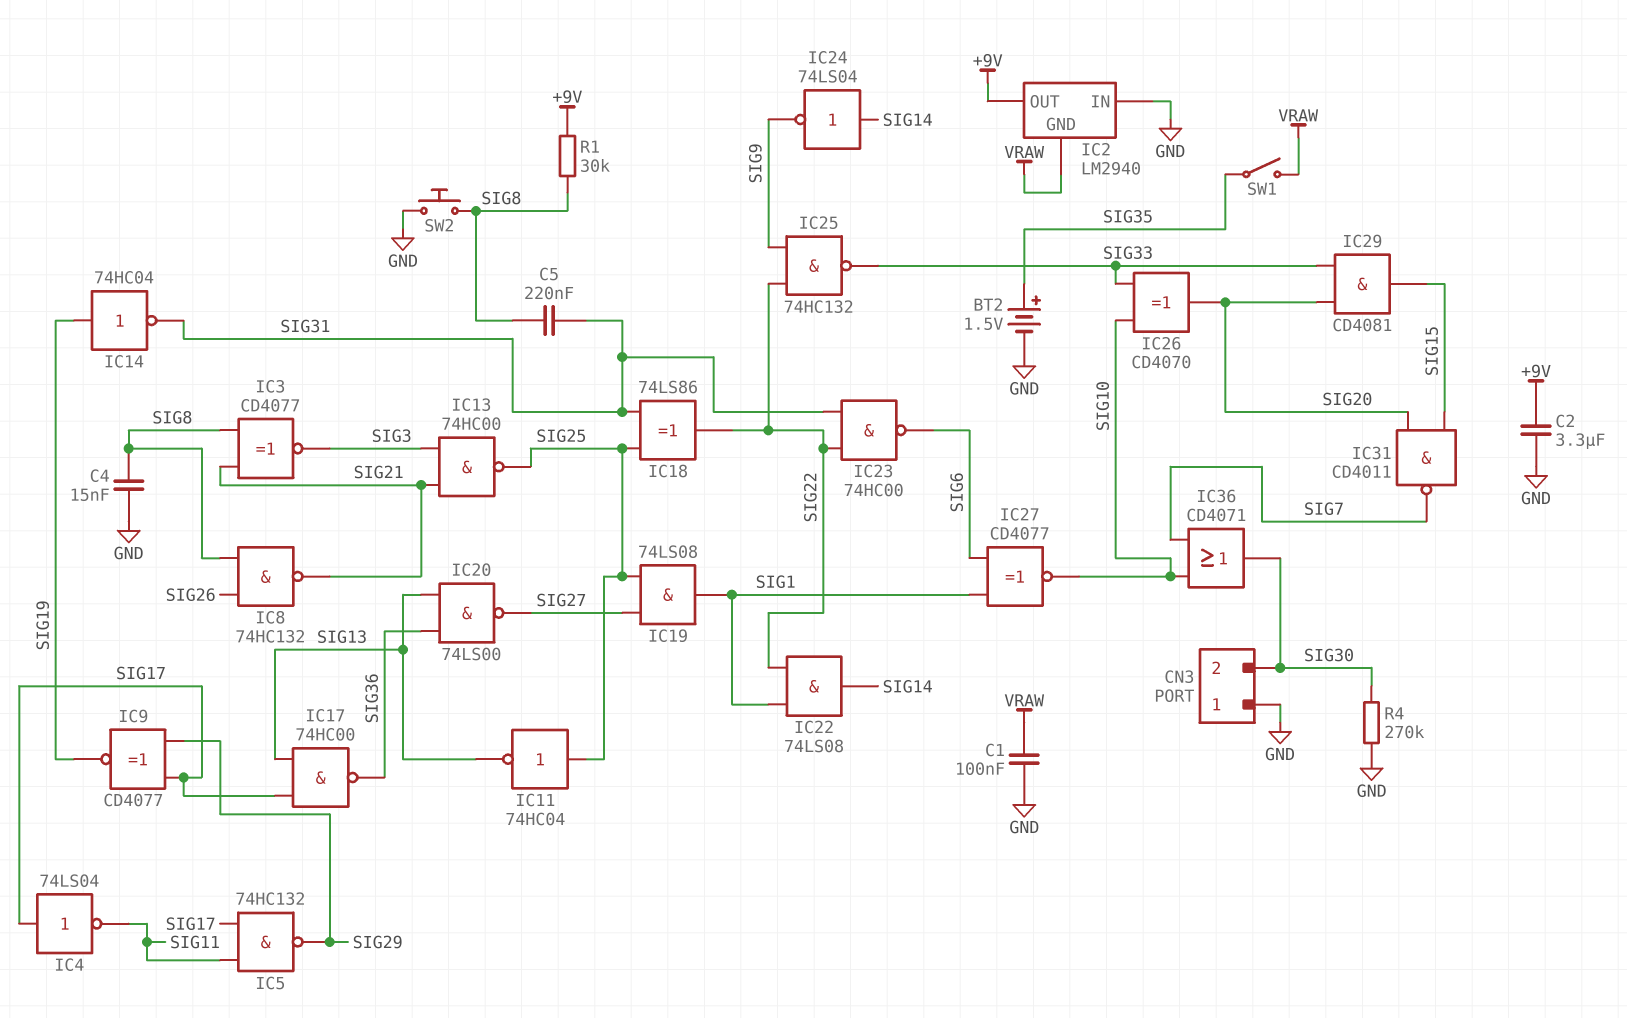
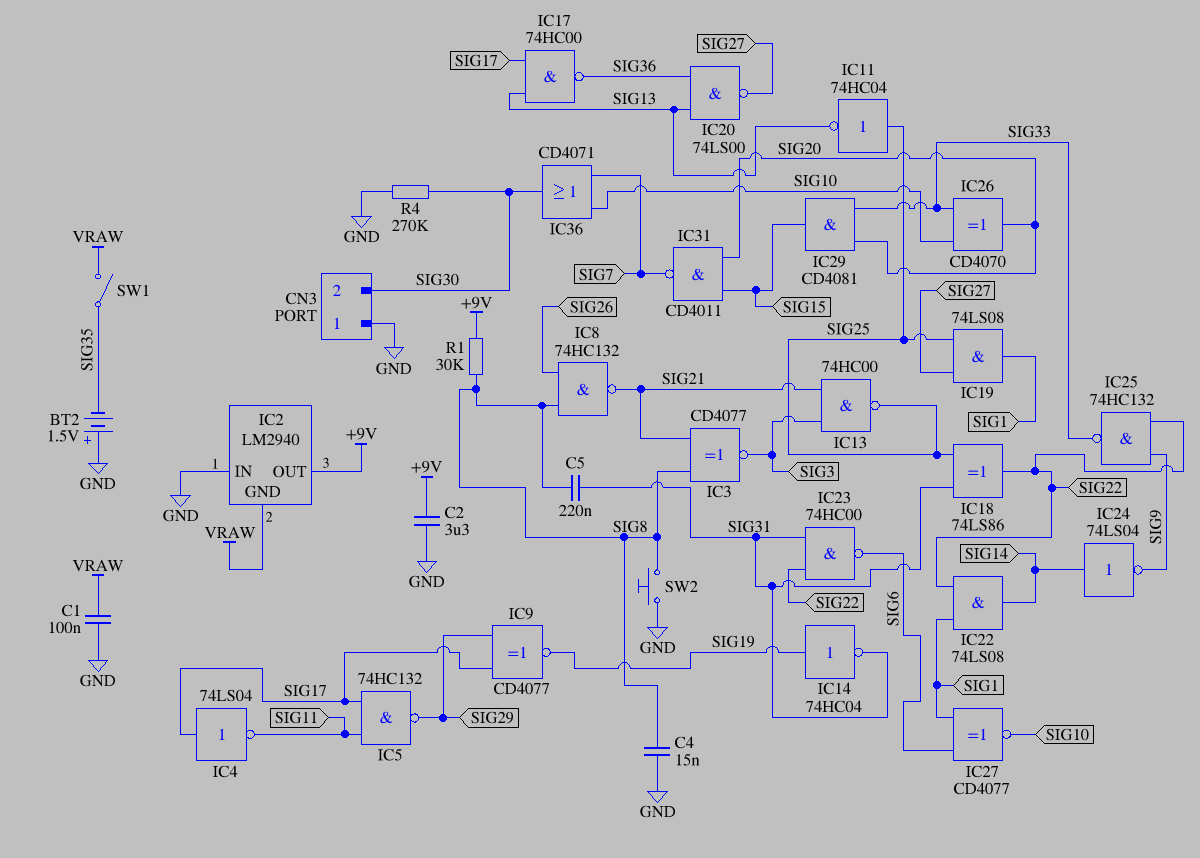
BT2: 1.5V (plus SIG35, minus GND) -> 1.5V (plus GND, minus SIG35)

